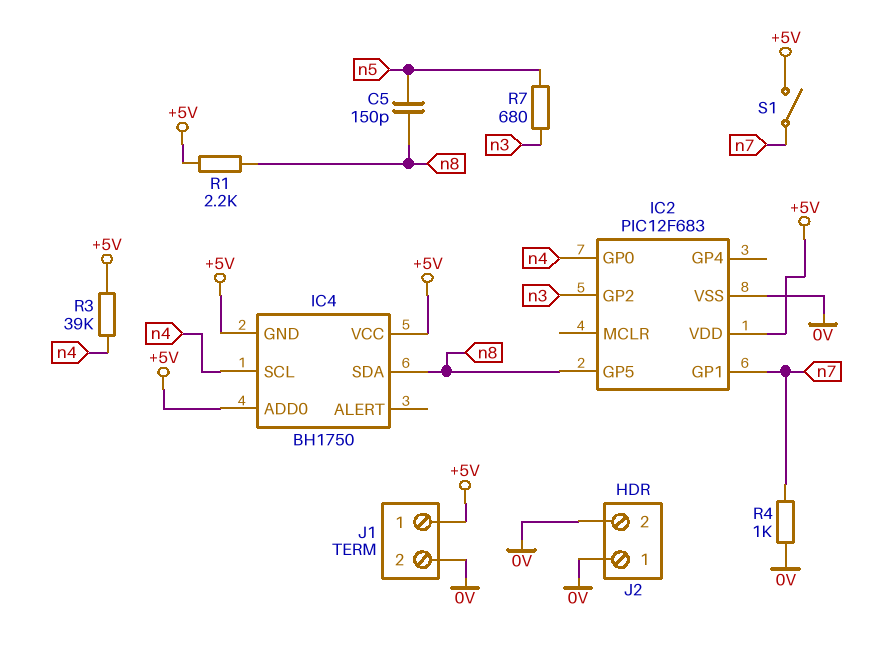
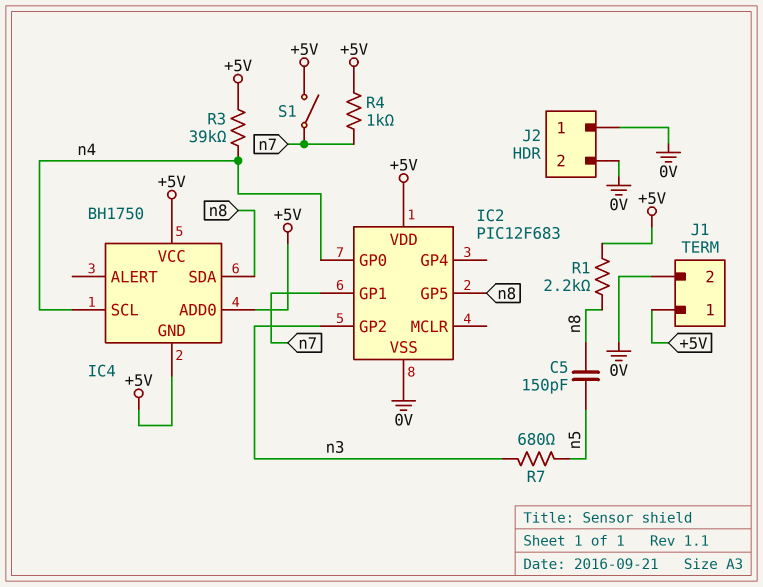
R4: 1k (0V, n7) -> 1k (+5V, n7)

